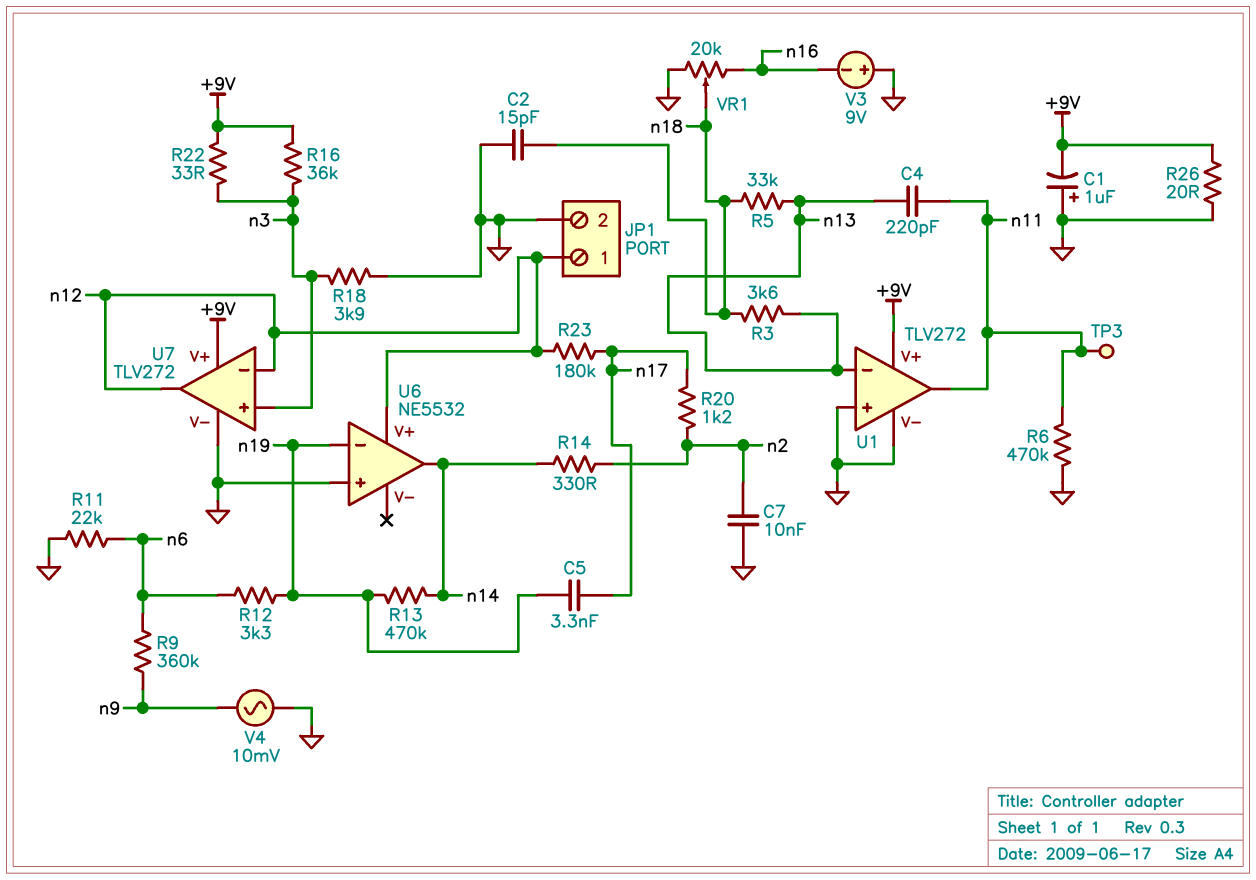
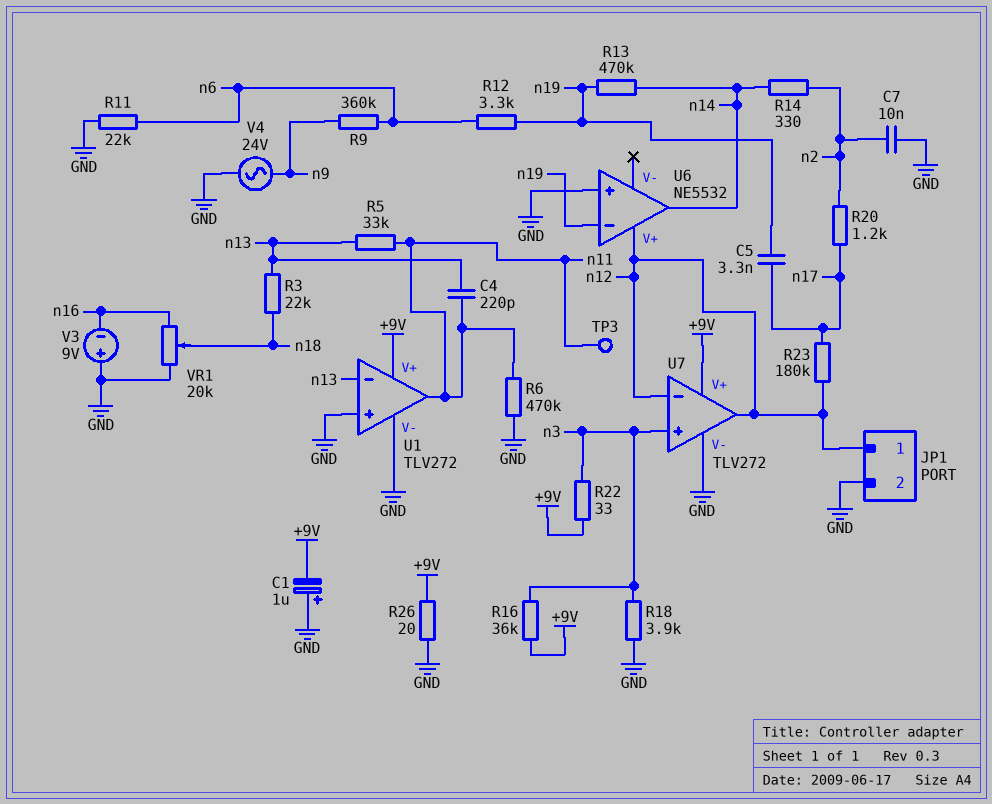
C2: 15pF (GND, n18) -> none
R3: 3.6k (n13, n18) -> 22k (n13, n18)
R5: 33k (n13, n18) -> 33k (n11, n13)
V4: AC 10mV (GND, n9) -> AC 24V (GND, n9)

